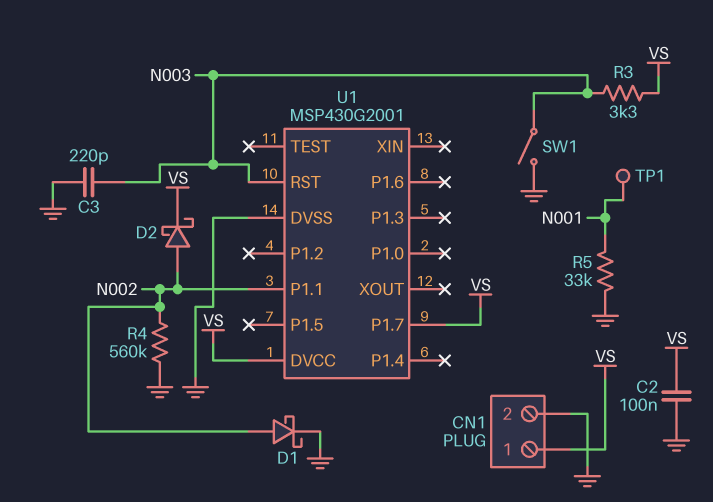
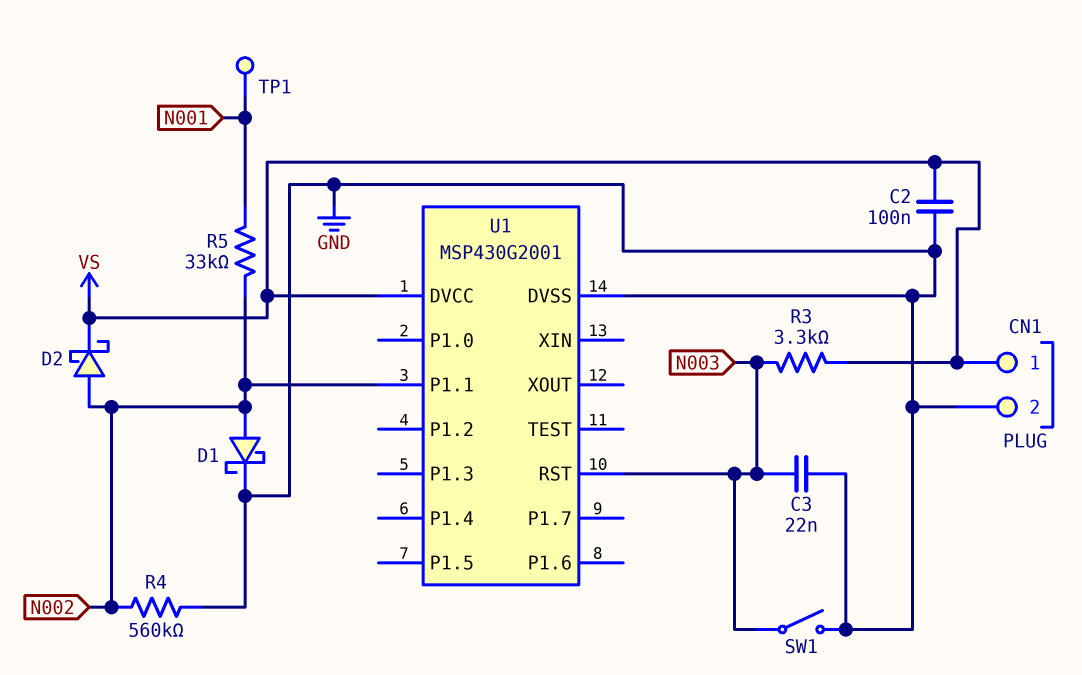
C3: 220pF (GND, N003) -> 22nF (GND, N003)
R5: 33k (GND, N001) -> 33k (N001, N002)
U1 pin P1.7: VS -> none

